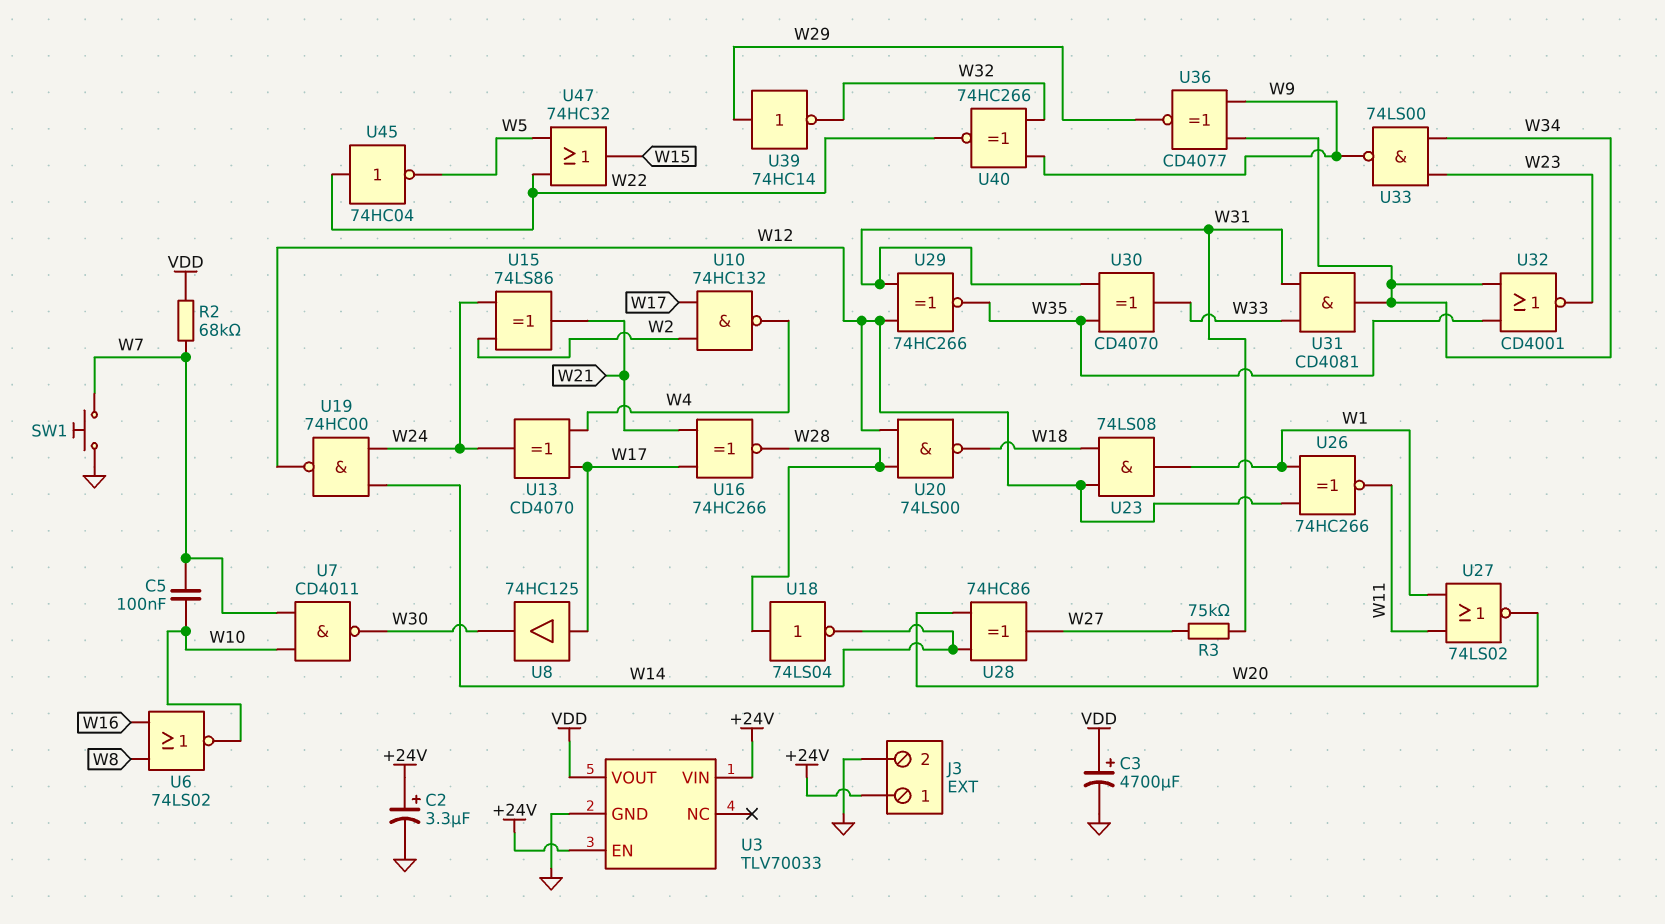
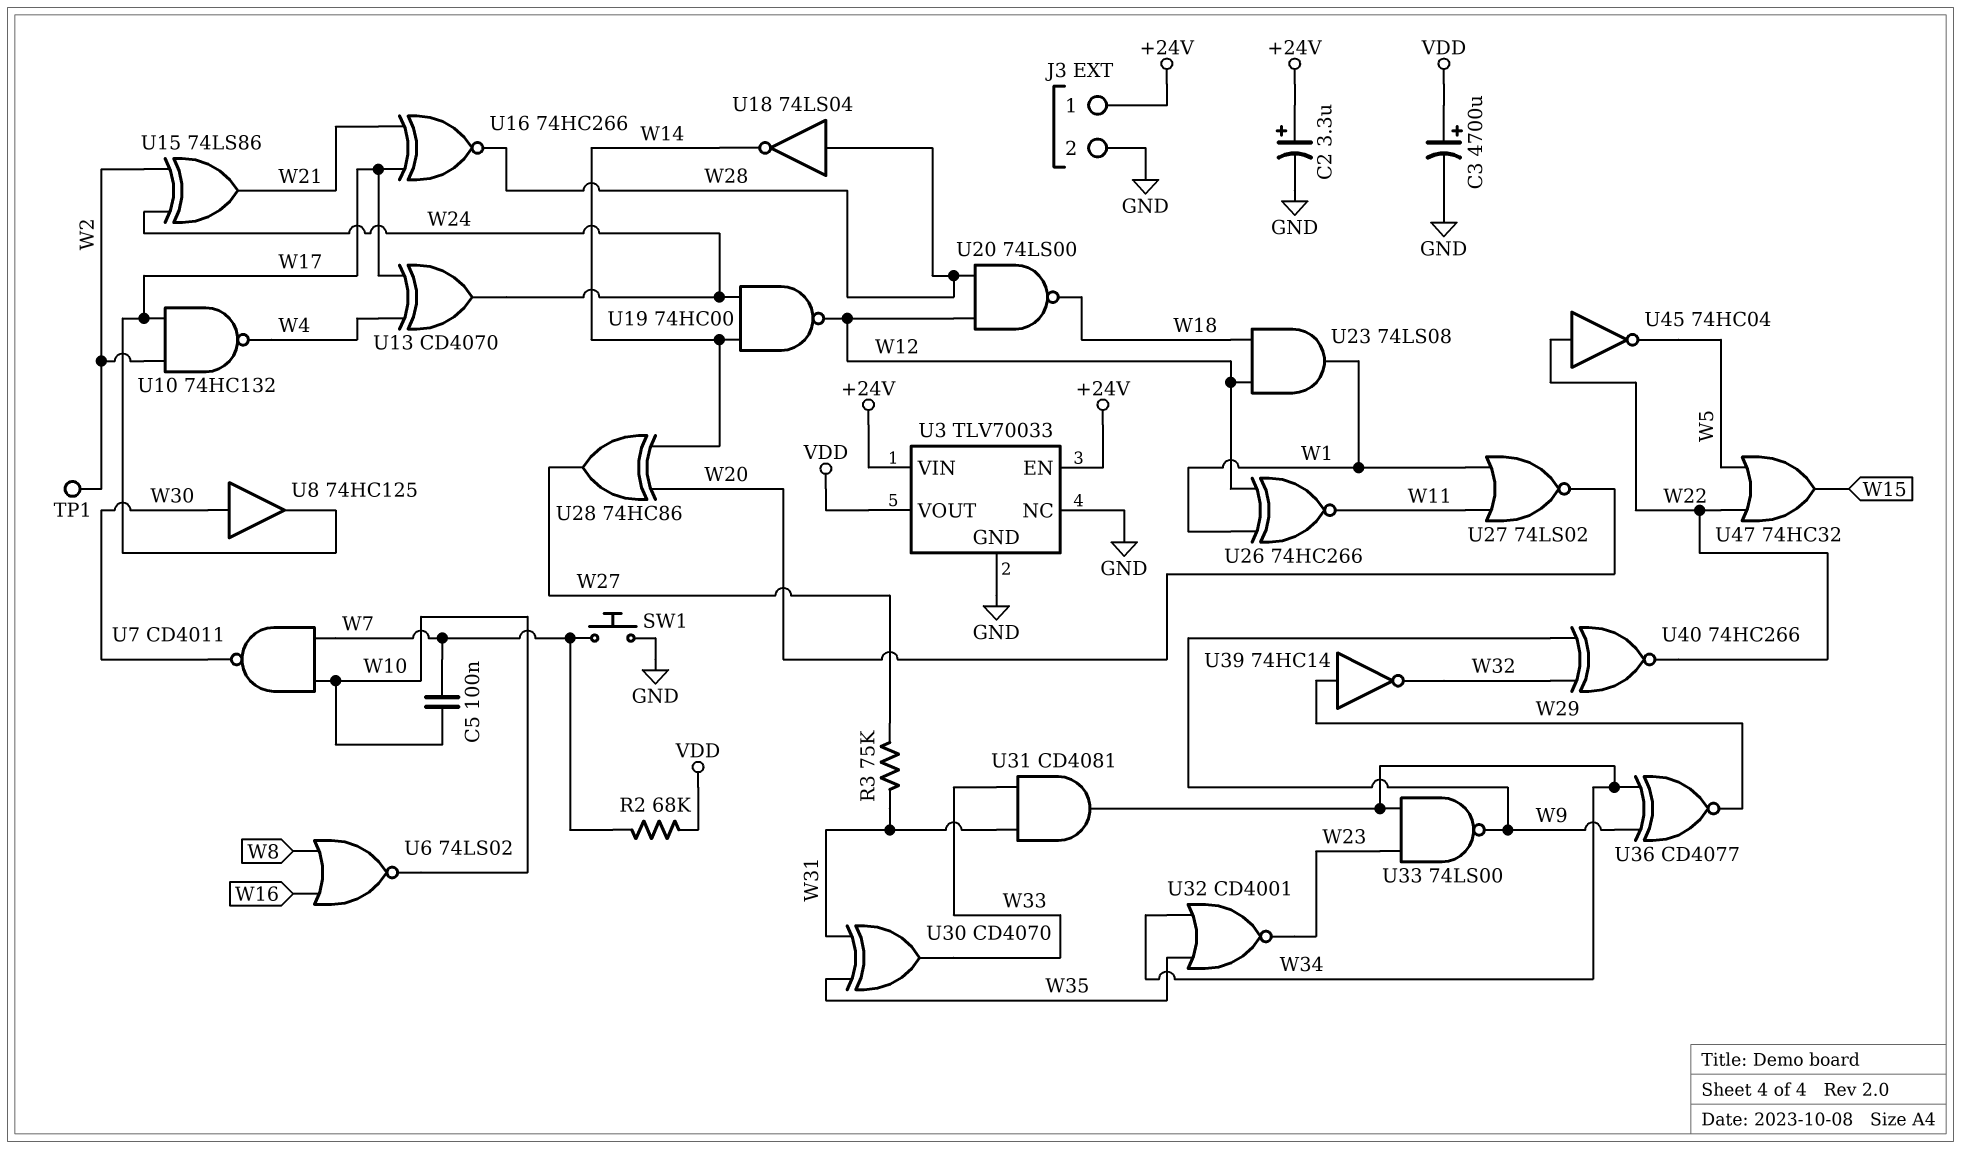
TP1: none -> test point (W2)
U3 pin NC: none -> GND
U8: buffer 74HC125 (in W17, out W30) -> buffer 74HC125 (in W30, out W17)
U29: XNOR 74HC266 (in W12, in W31, out W35) -> none

